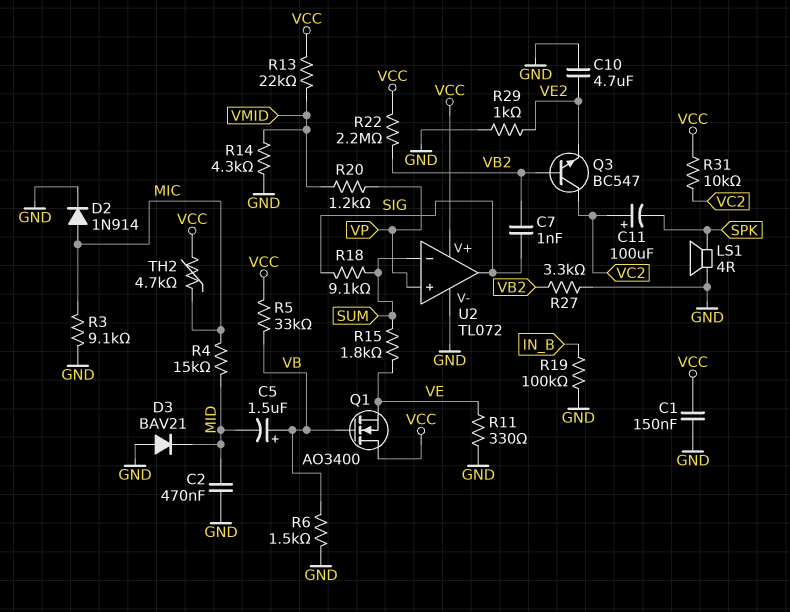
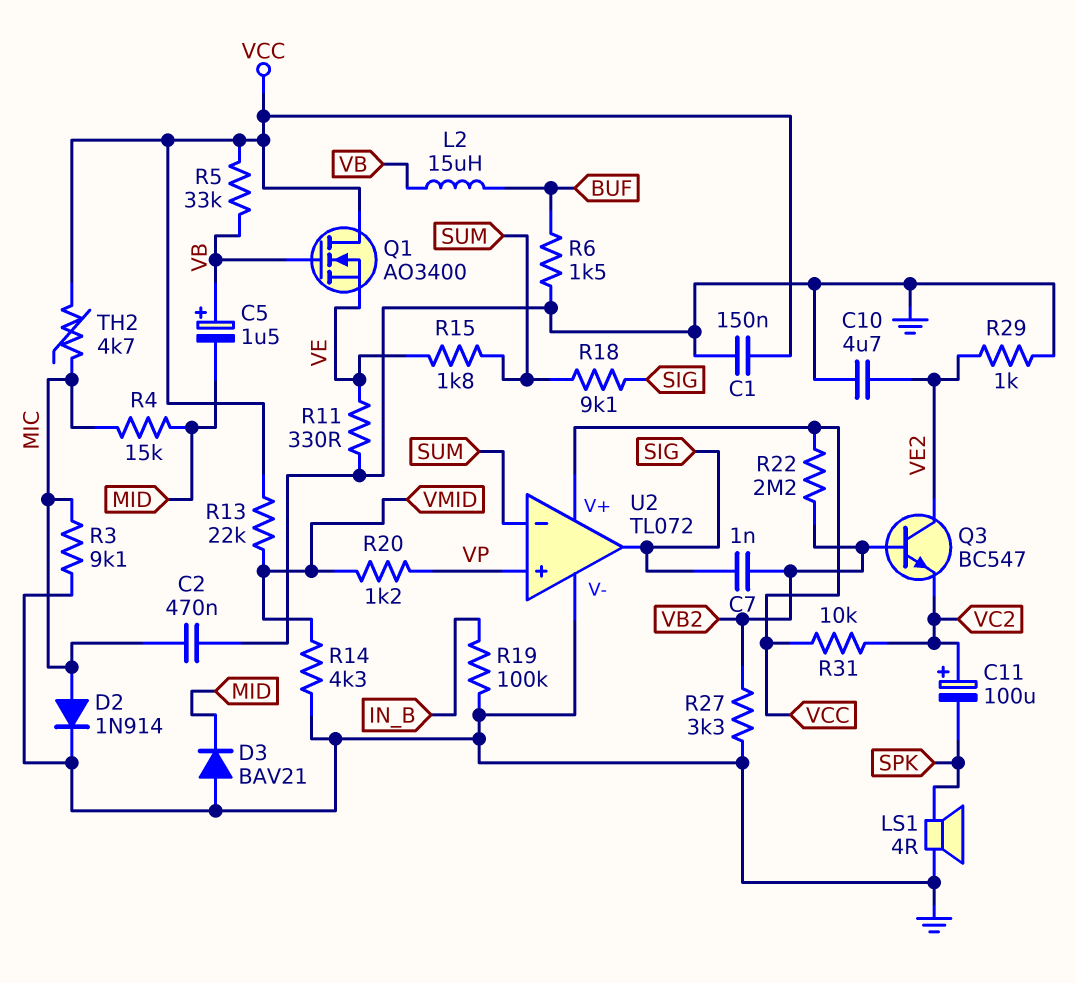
C2: 470nF (GND, MID) -> 470nF (GND, MIC)
L2: none -> 15uH (BUF, VB)
Q3: NPN BC547 (B VB2, C VC2, E VE2) -> NPN BC547 (B VB2, C VE2, E VC2)
R6: 1.5k (GND, VB) -> 1.5k (BUF, GND)

